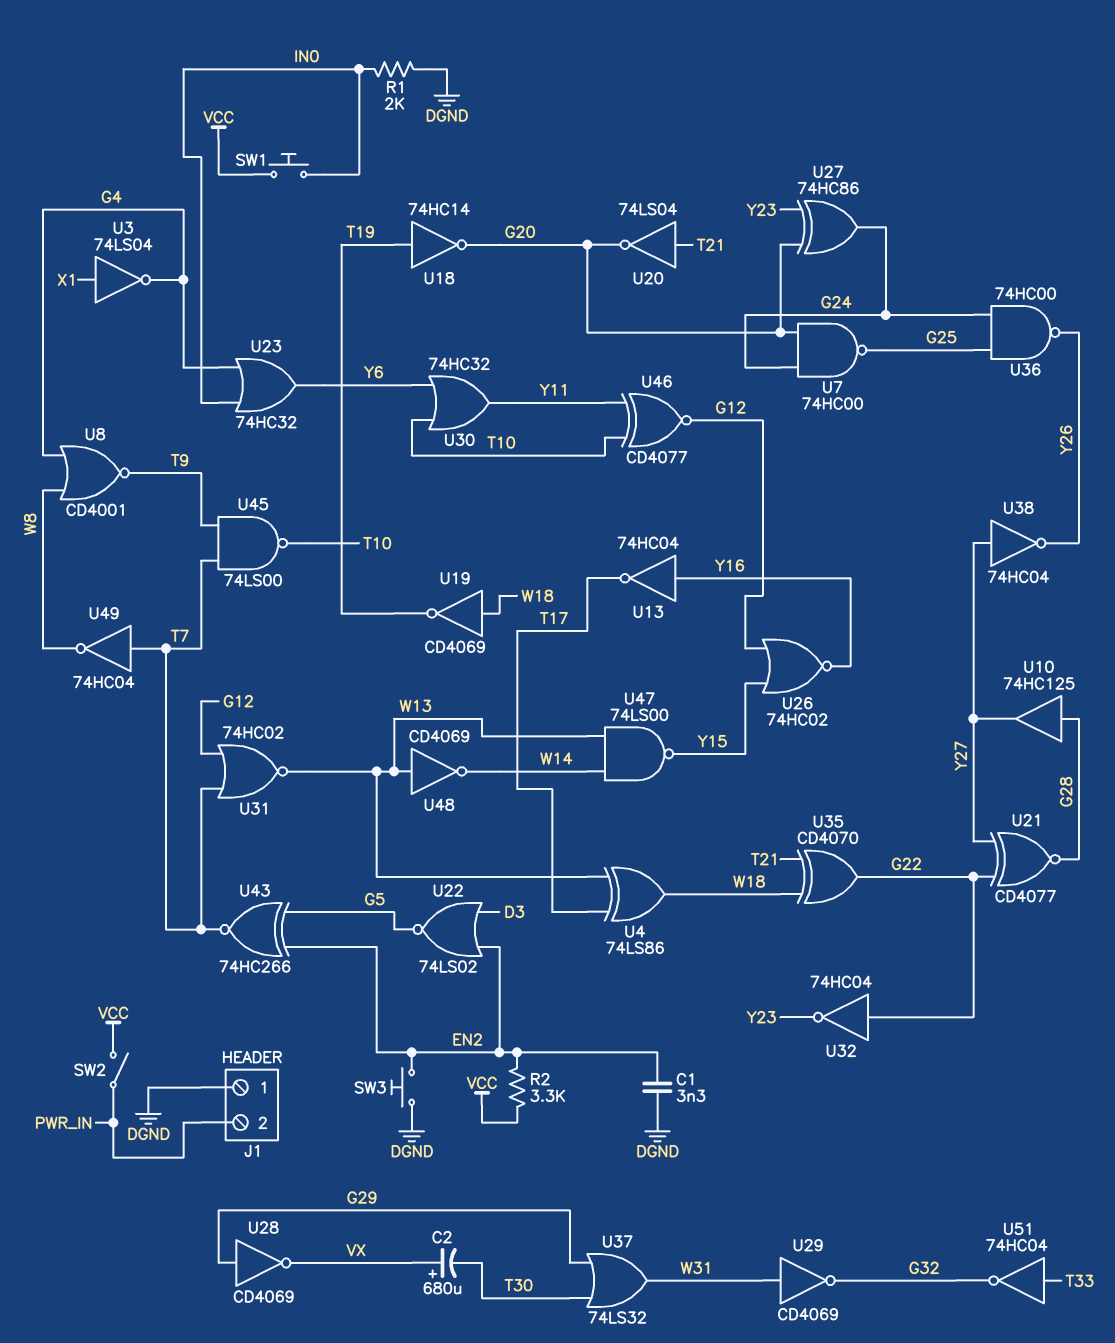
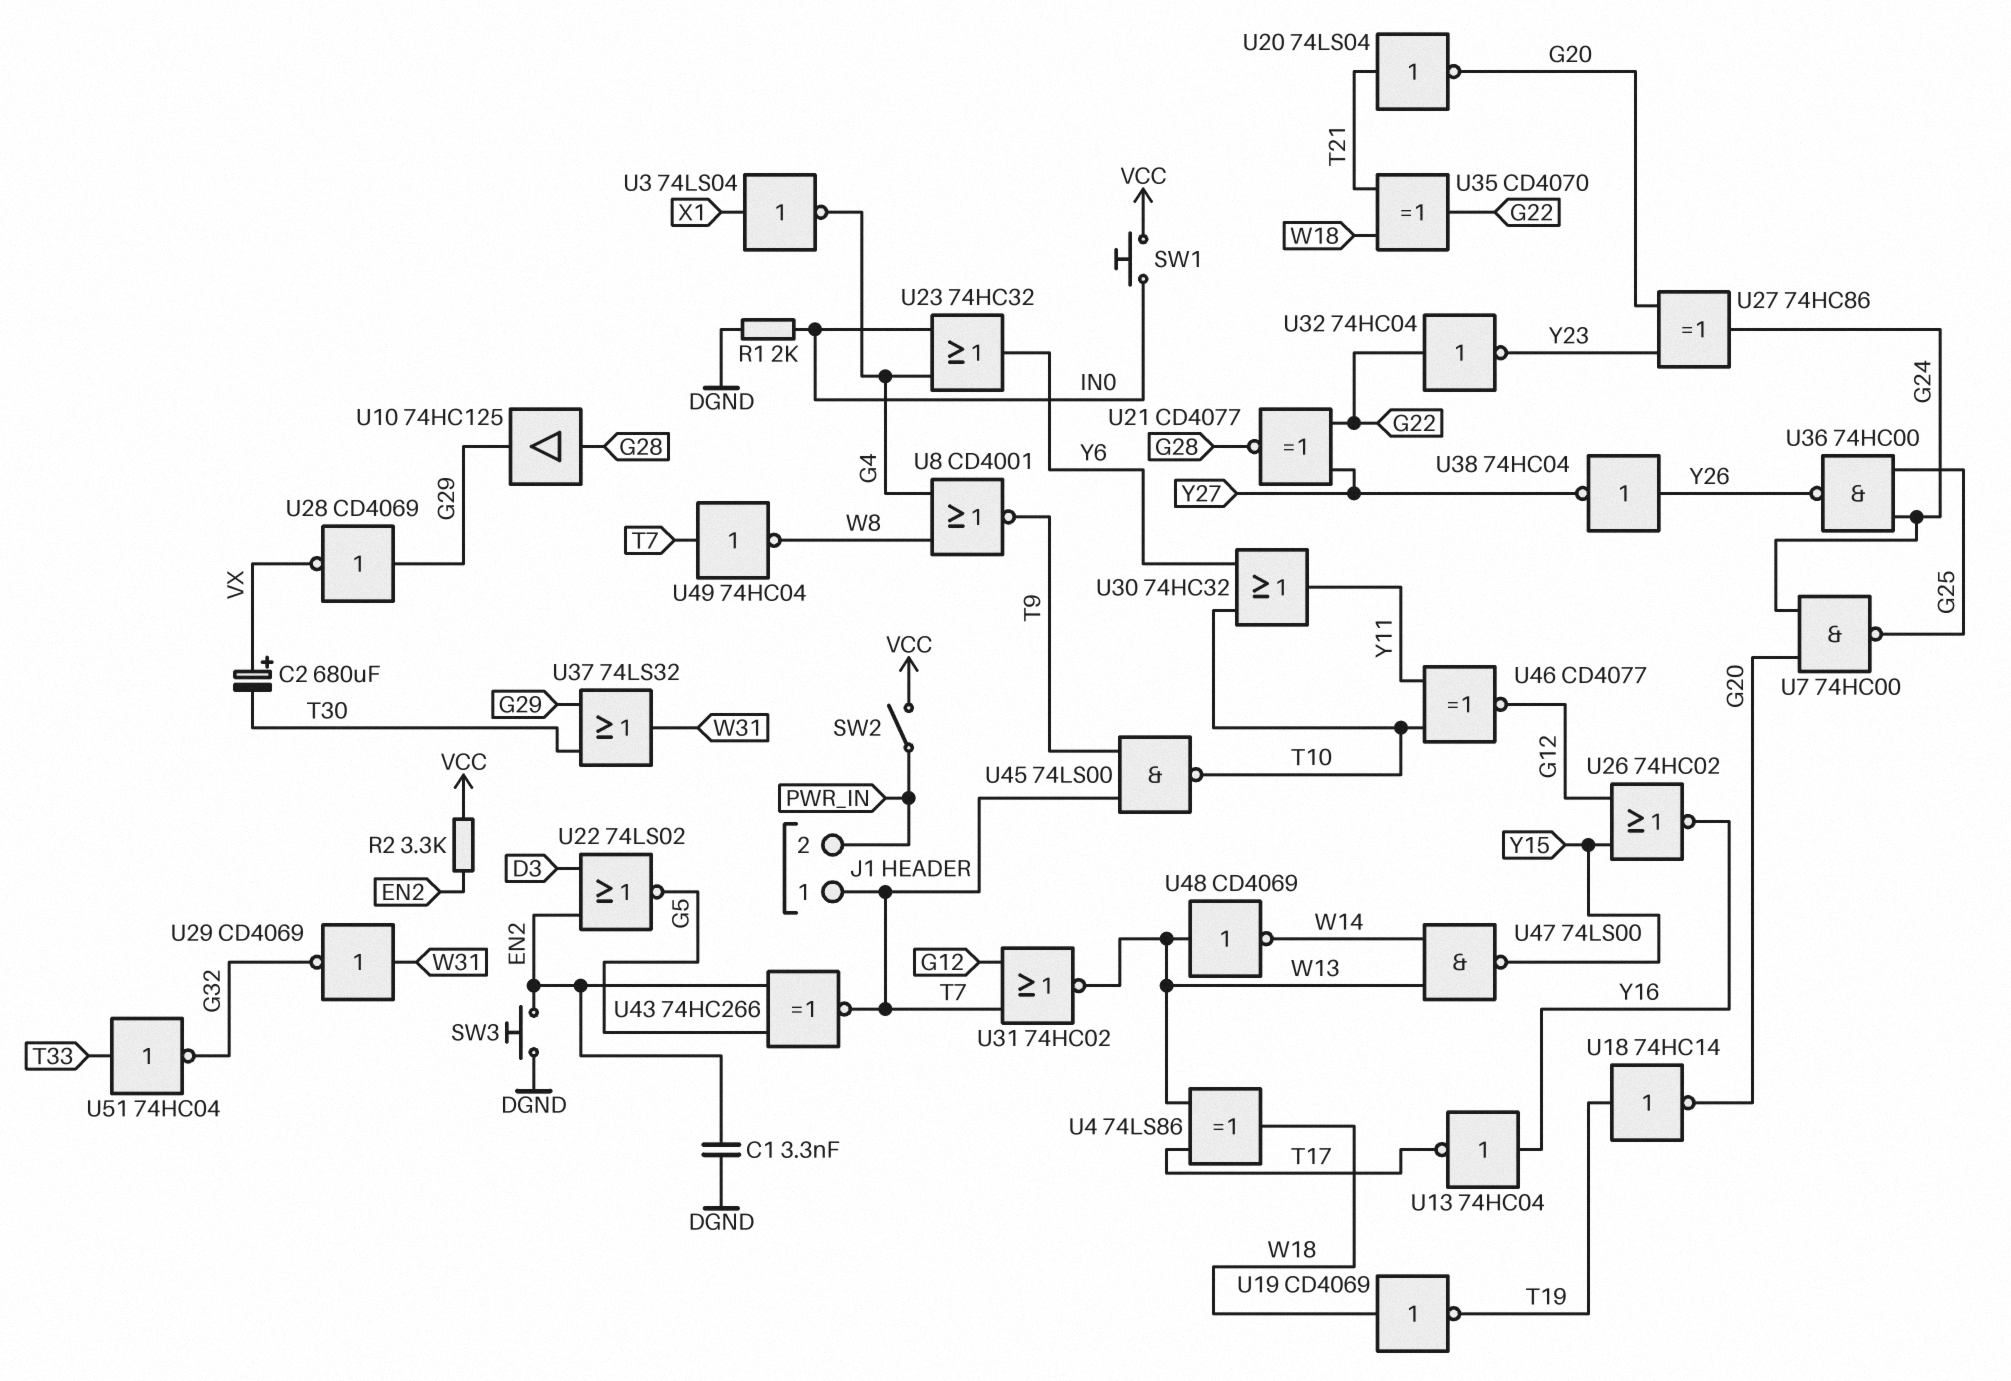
J1 pin 1: DGND -> T7
U10: buffer 74HC125 (in G28, out Y27) -> buffer 74HC125 (in G28, out G29)
U38: NOT 74HC04 (in Y27, out Y26) -> NOT 74HC04 (in Y26, out Y27)

